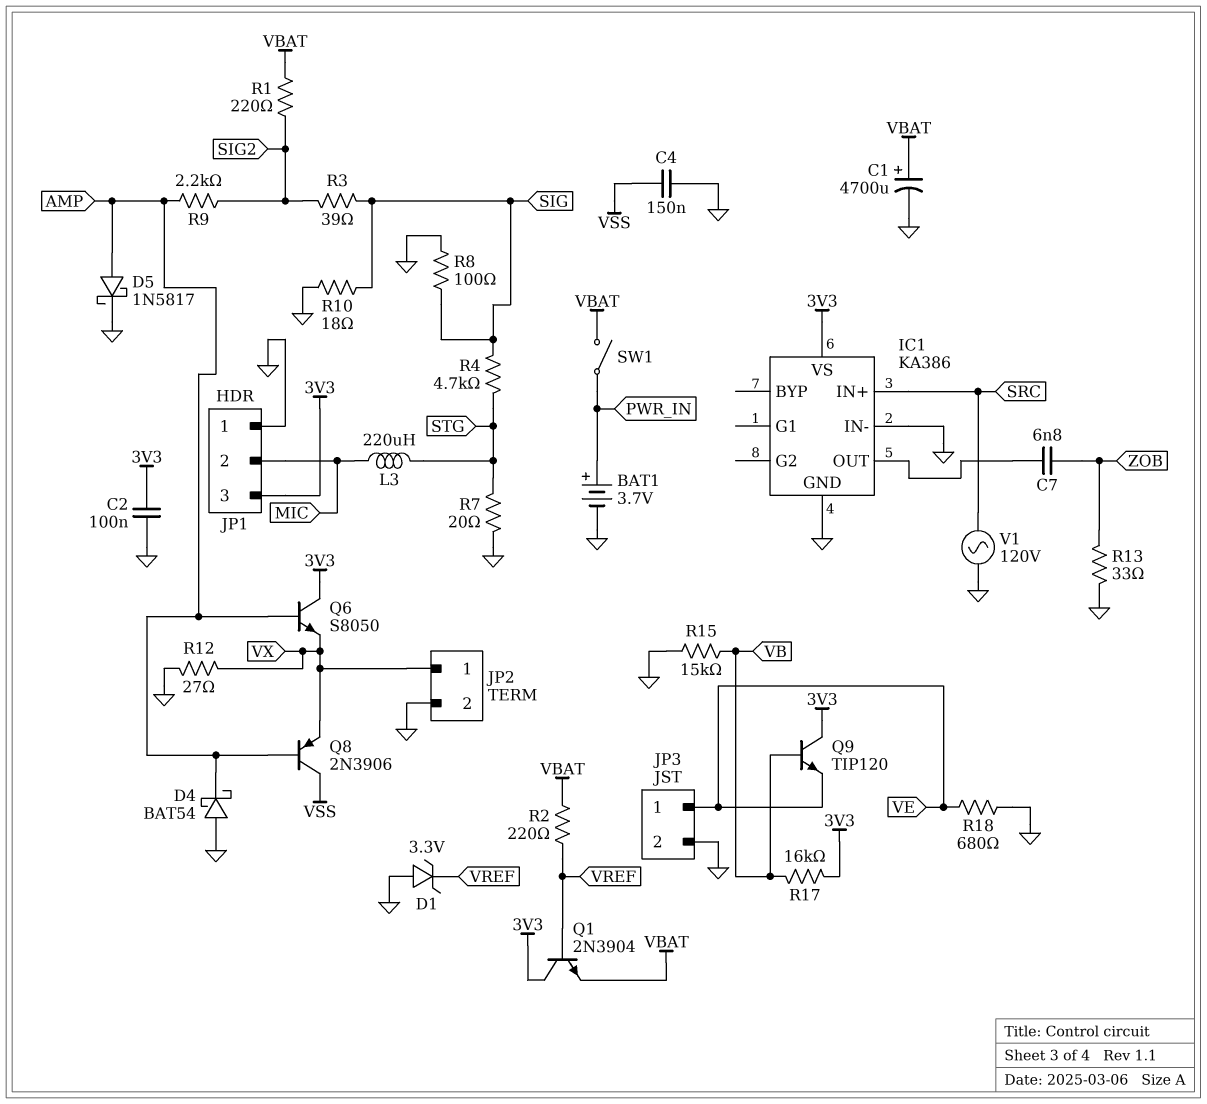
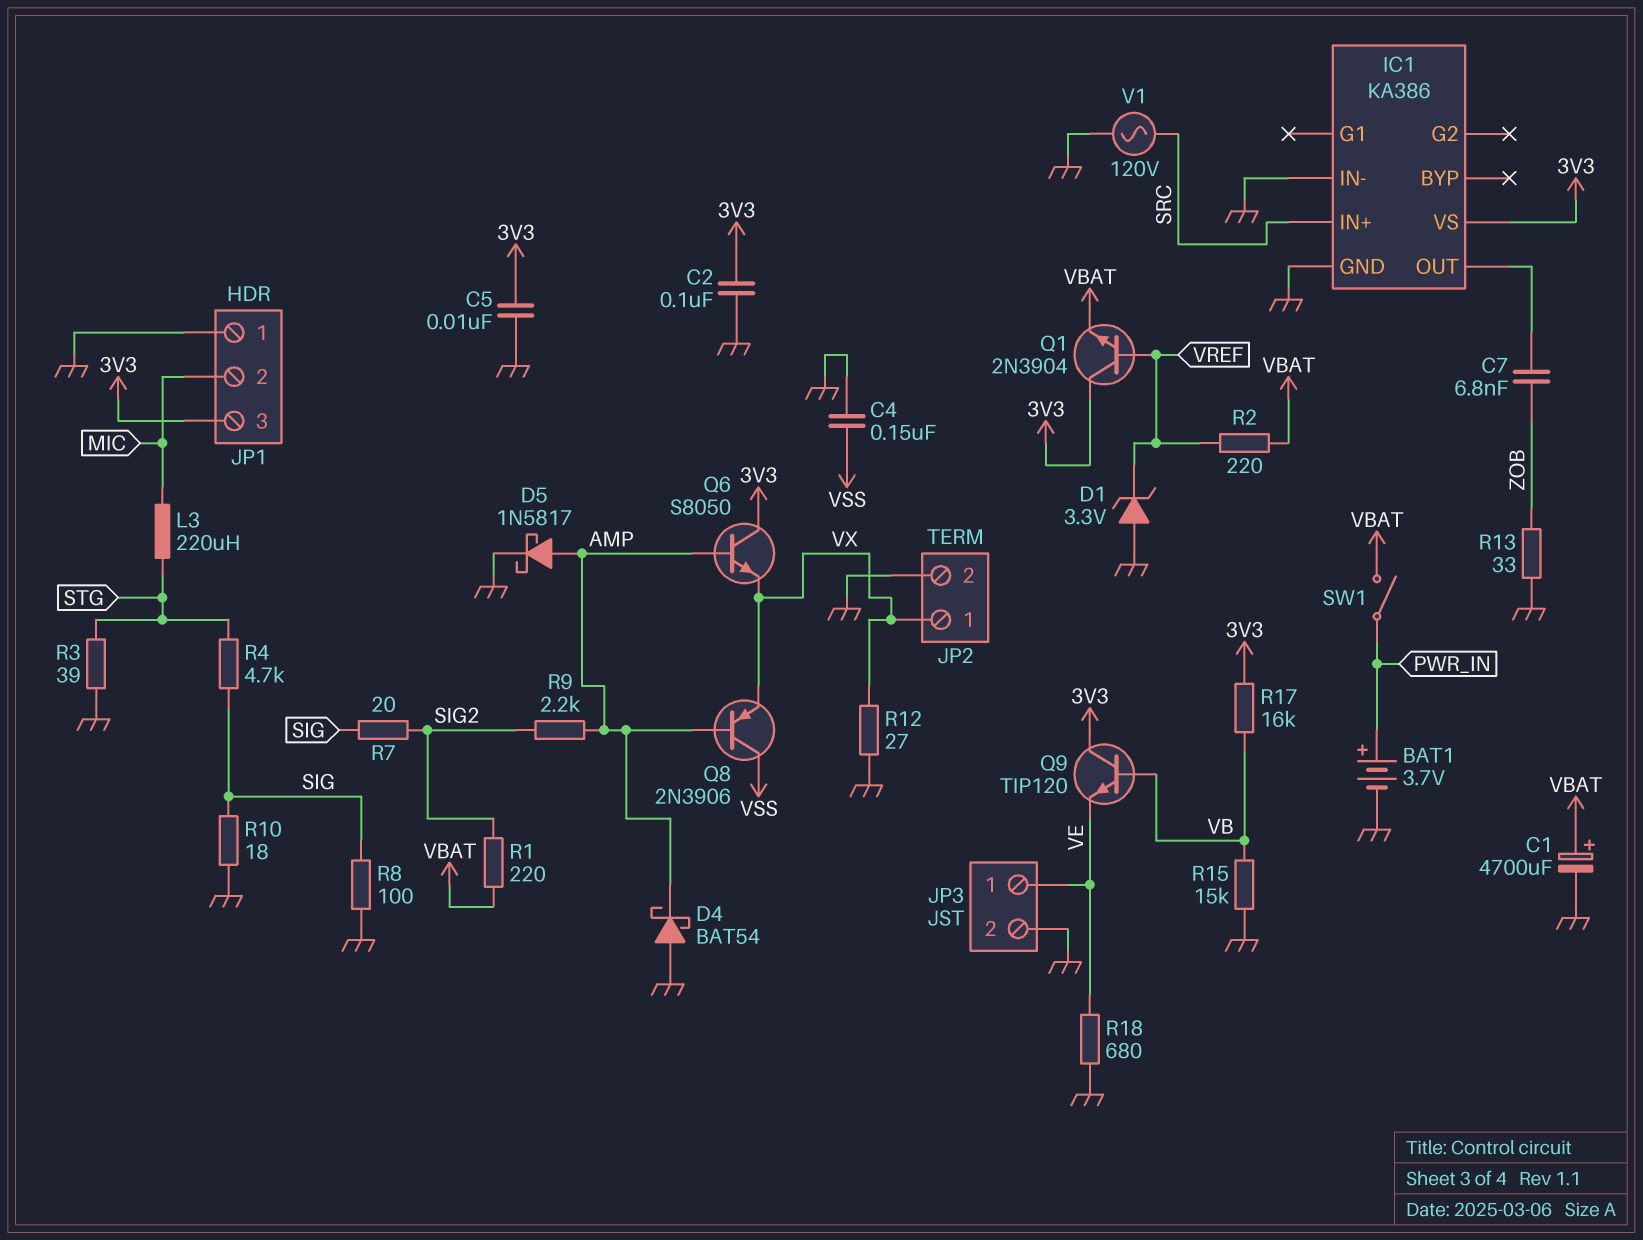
C5: none -> 10nF (3V3, GND)
R3: 39 (SIG, SIG2) -> 39 (GND, STG)
R7: 20 (GND, STG) -> 20 (SIG, SIG2)

